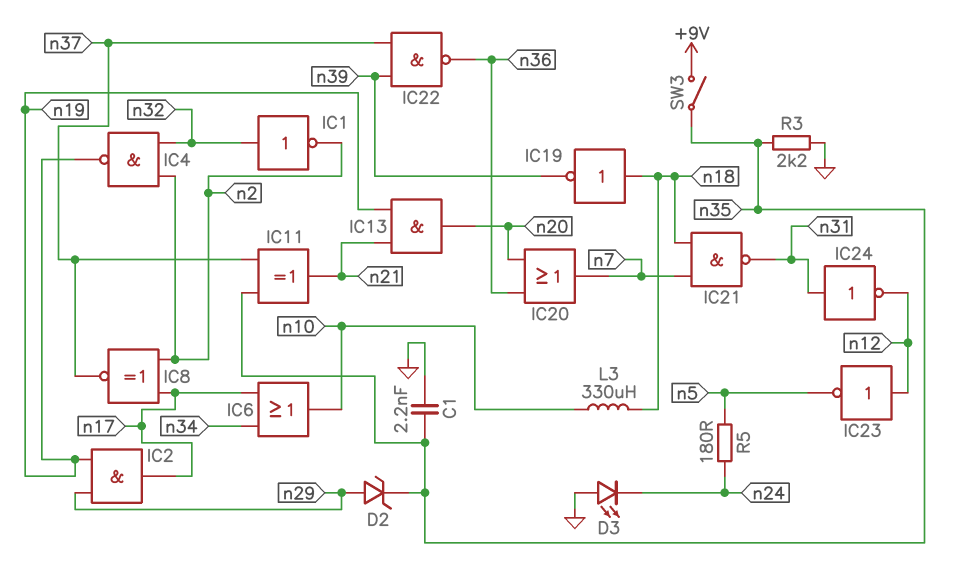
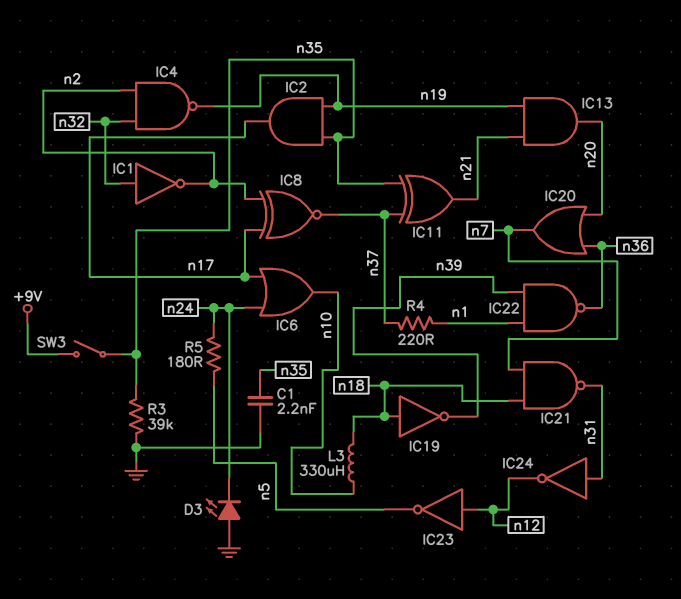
D2: zener (A n29, K n35) -> none
IC2: AND (in n19, in n29, out n17) -> AND (in n19, in n35, out n17)
IC6: OR (in n17, in n34, out n10) -> OR (in n17, in n24, out n10)
IC22: NAND (in n37, in n39, out n36) -> NAND (in n1, in n39, out n36)
R3: 2.2k (GND, n35) -> 39k (GND, n35)
R4: none -> 220 (n1, n37)

